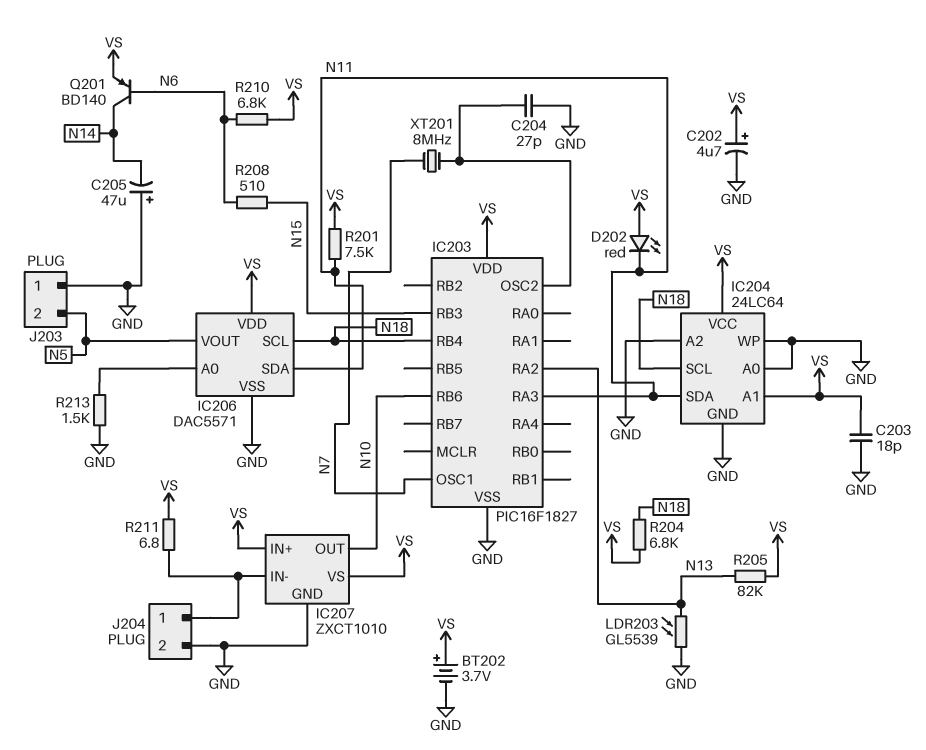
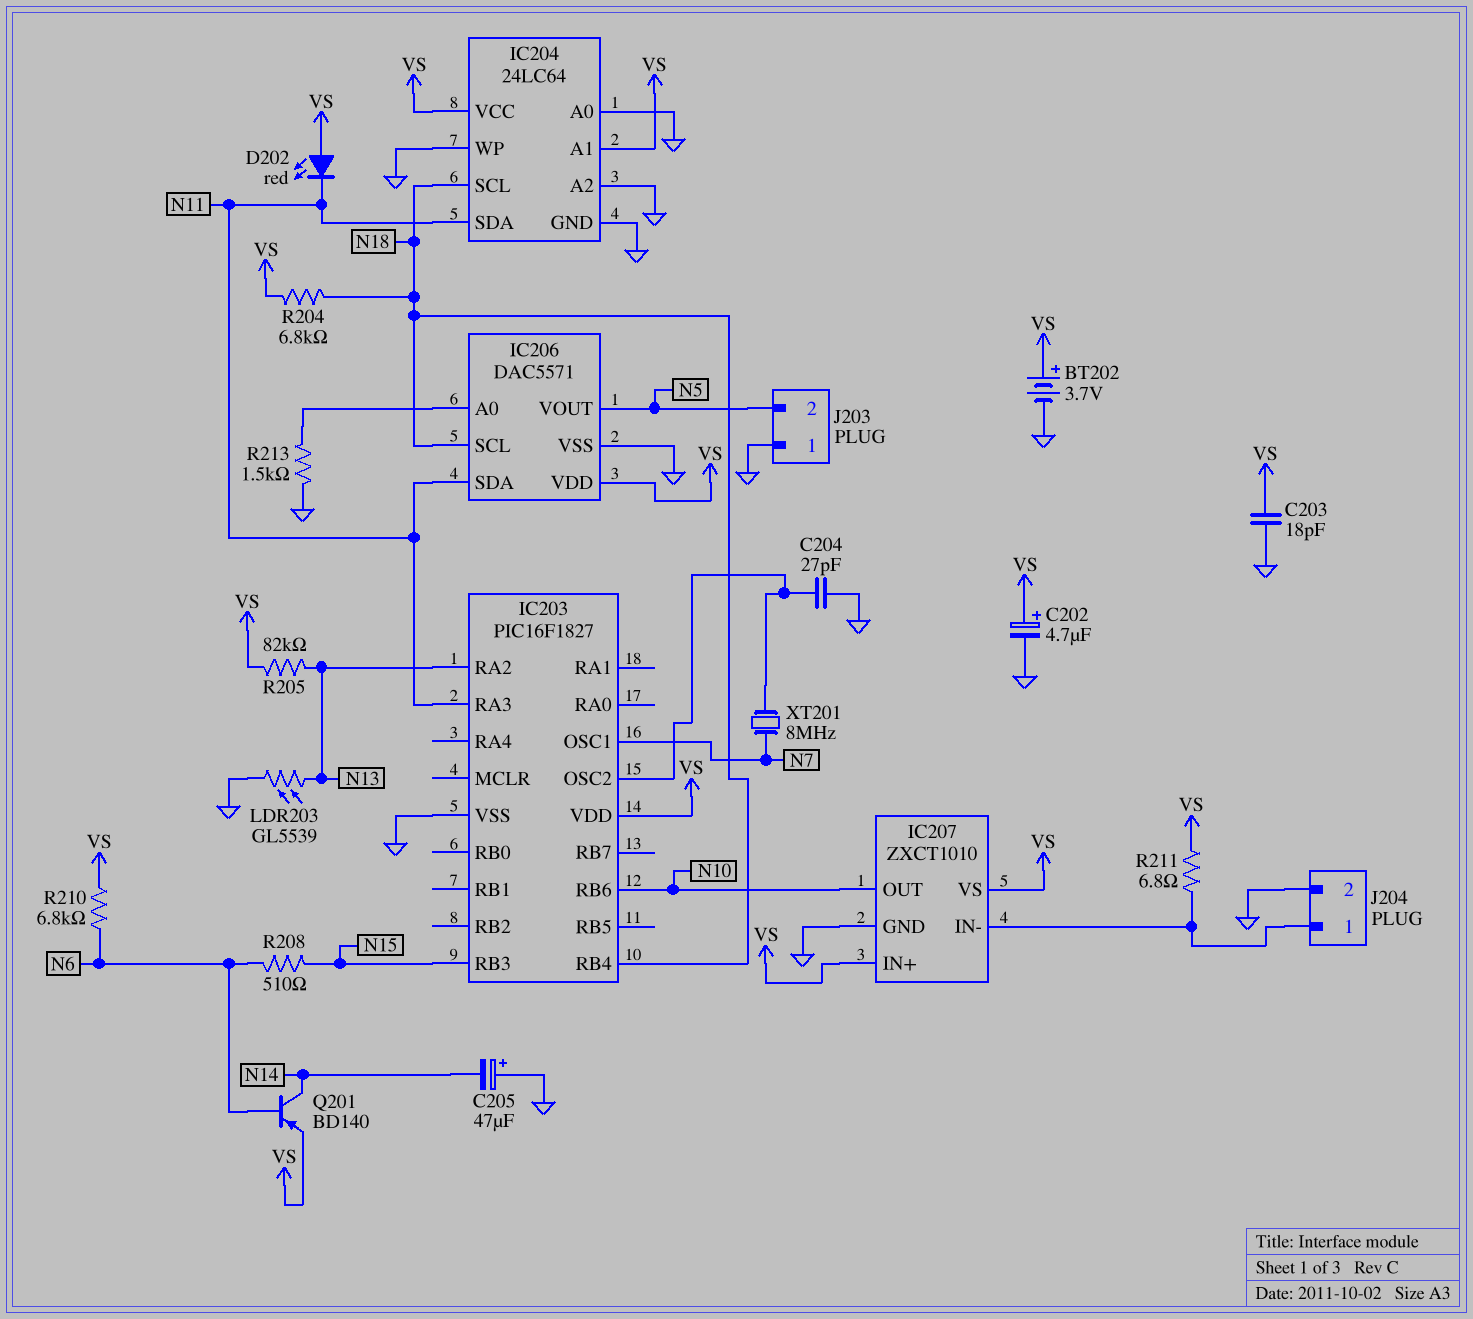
R201: 7.5k (N11, VS) -> none

